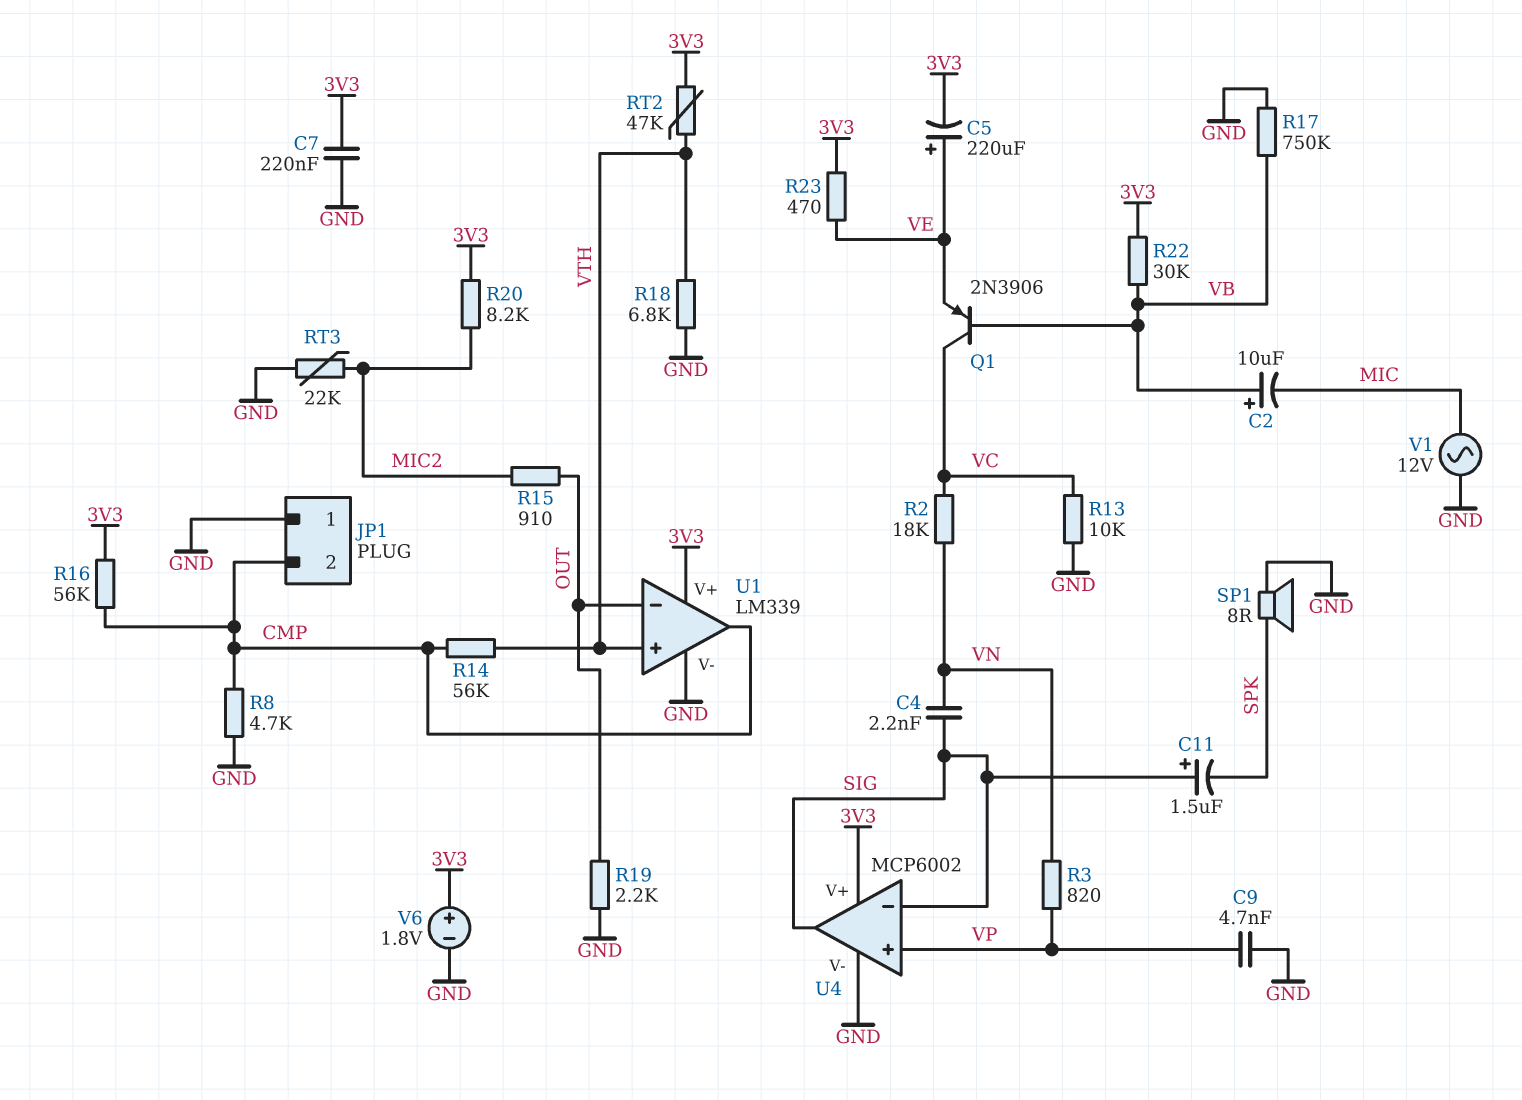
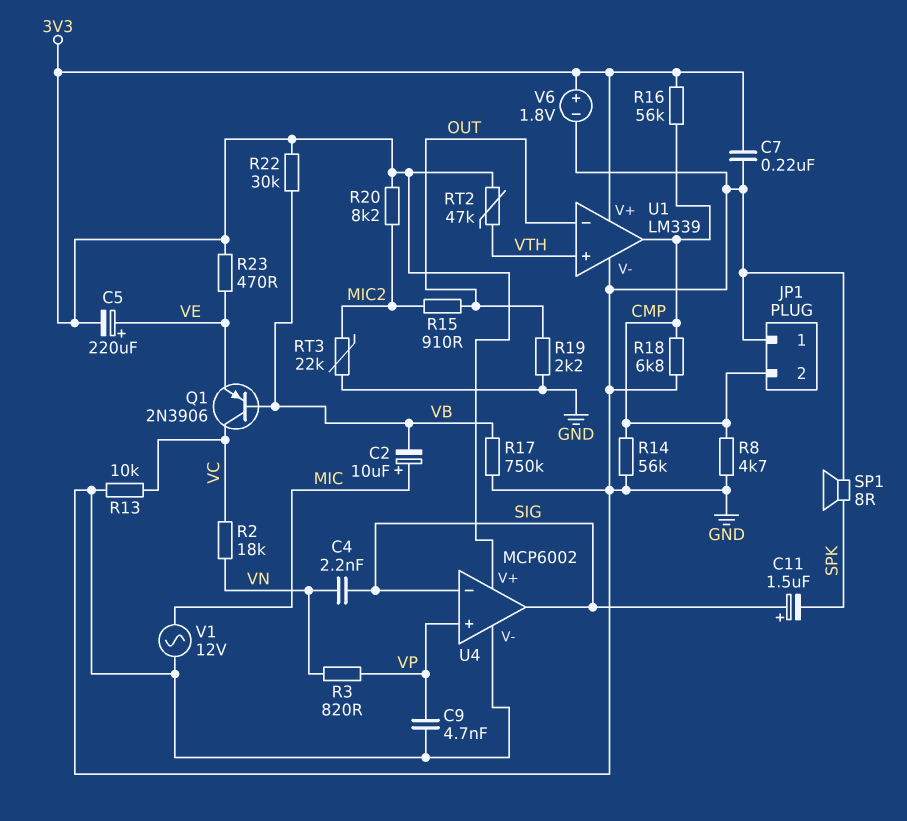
C2: 10uF (plus VB, minus MIC) -> 10uF (plus MIC, minus VB)
R14: 56k (CMP, VTH) -> 56k (CMP, GND)
R18: 6.8k (GND, VTH) -> 6.8k (CMP, GND)

